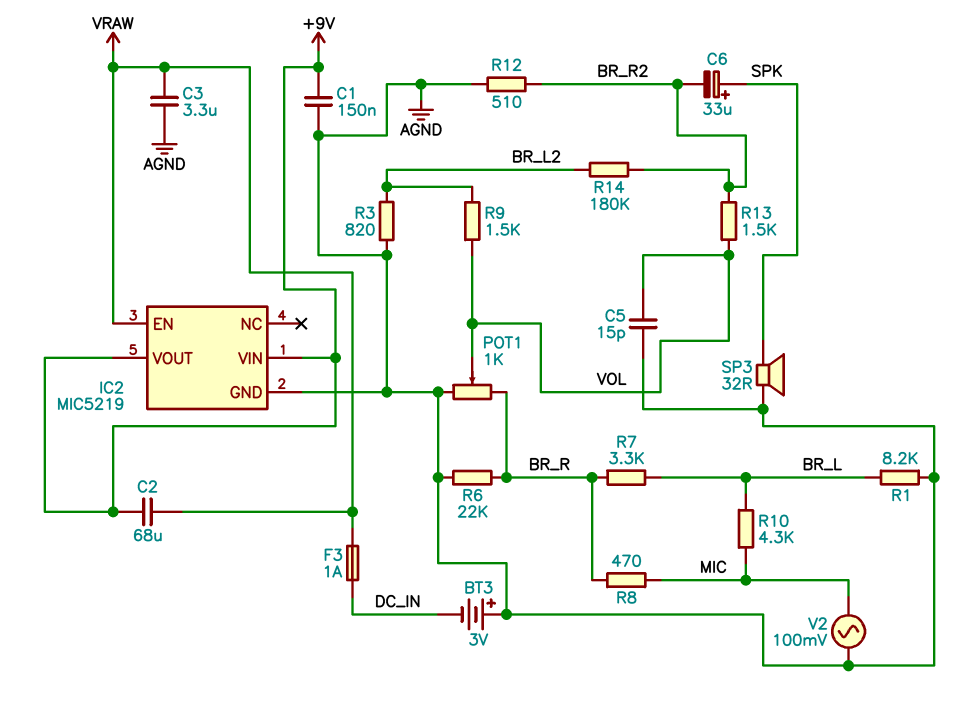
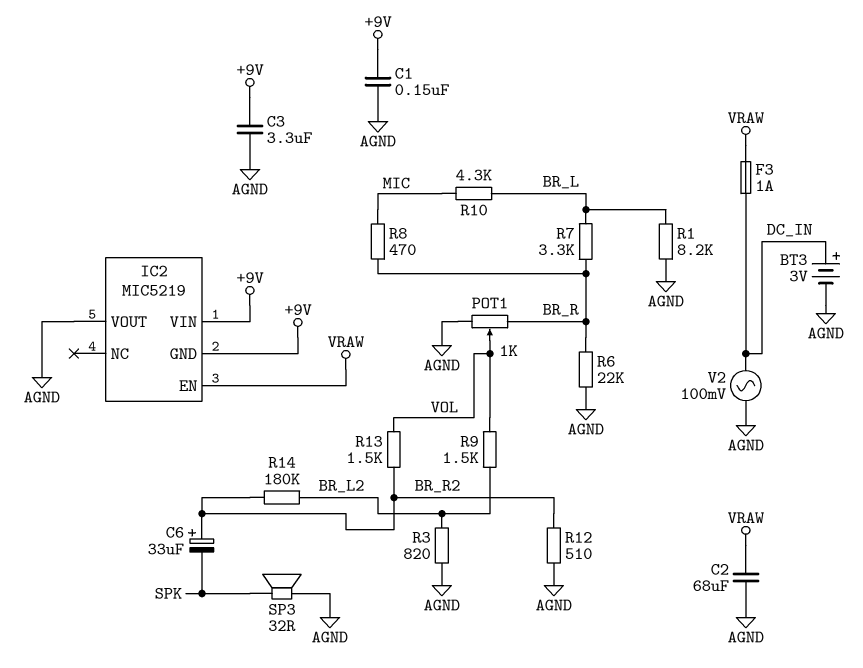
BT3: 3V (plus AGND, minus DC_IN) -> 3V (plus DC_IN, minus AGND)
C2: 68uF (+9V, VRAW) -> 68uF (AGND, VRAW)
C3: 3.3uF (AGND, VRAW) -> 3.3uF (+9V, AGND)
C5: 15pF (AGND, VOL) -> none
C6: 33uF (plus SPK, minus BR_R2) -> 33uF (plus BR_R2, minus SPK)
IC2 pin GND: AGND -> +9V
IC2 pin VOUT: +9V -> AGND
V2: AC 100mV (AGND, MIC) -> AC 100mV (AGND, DC_IN)

